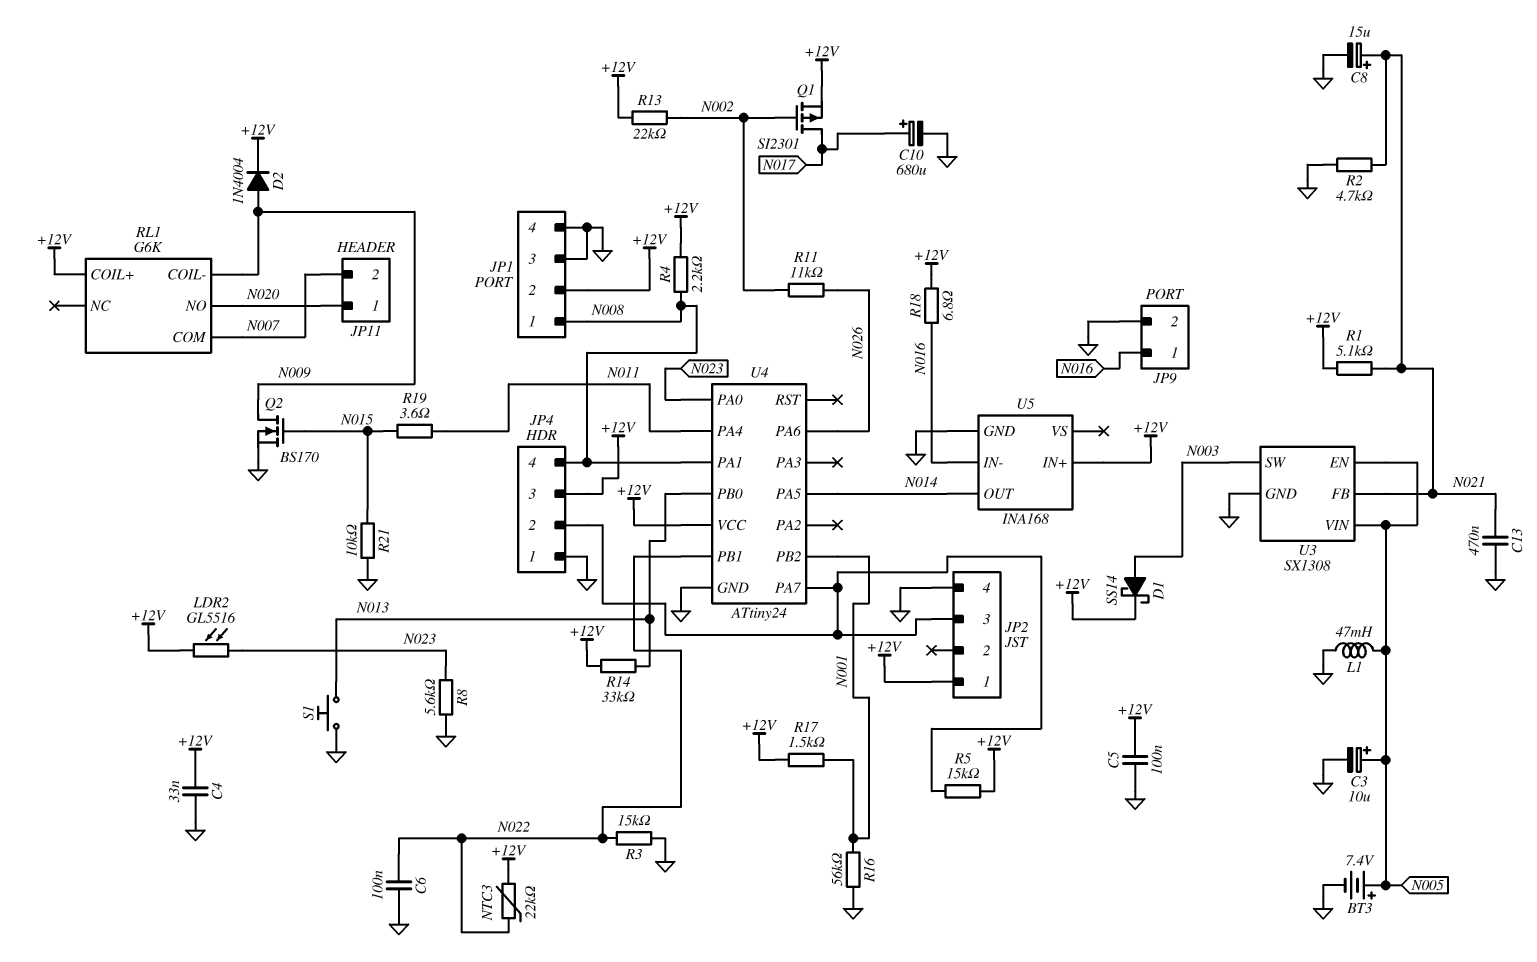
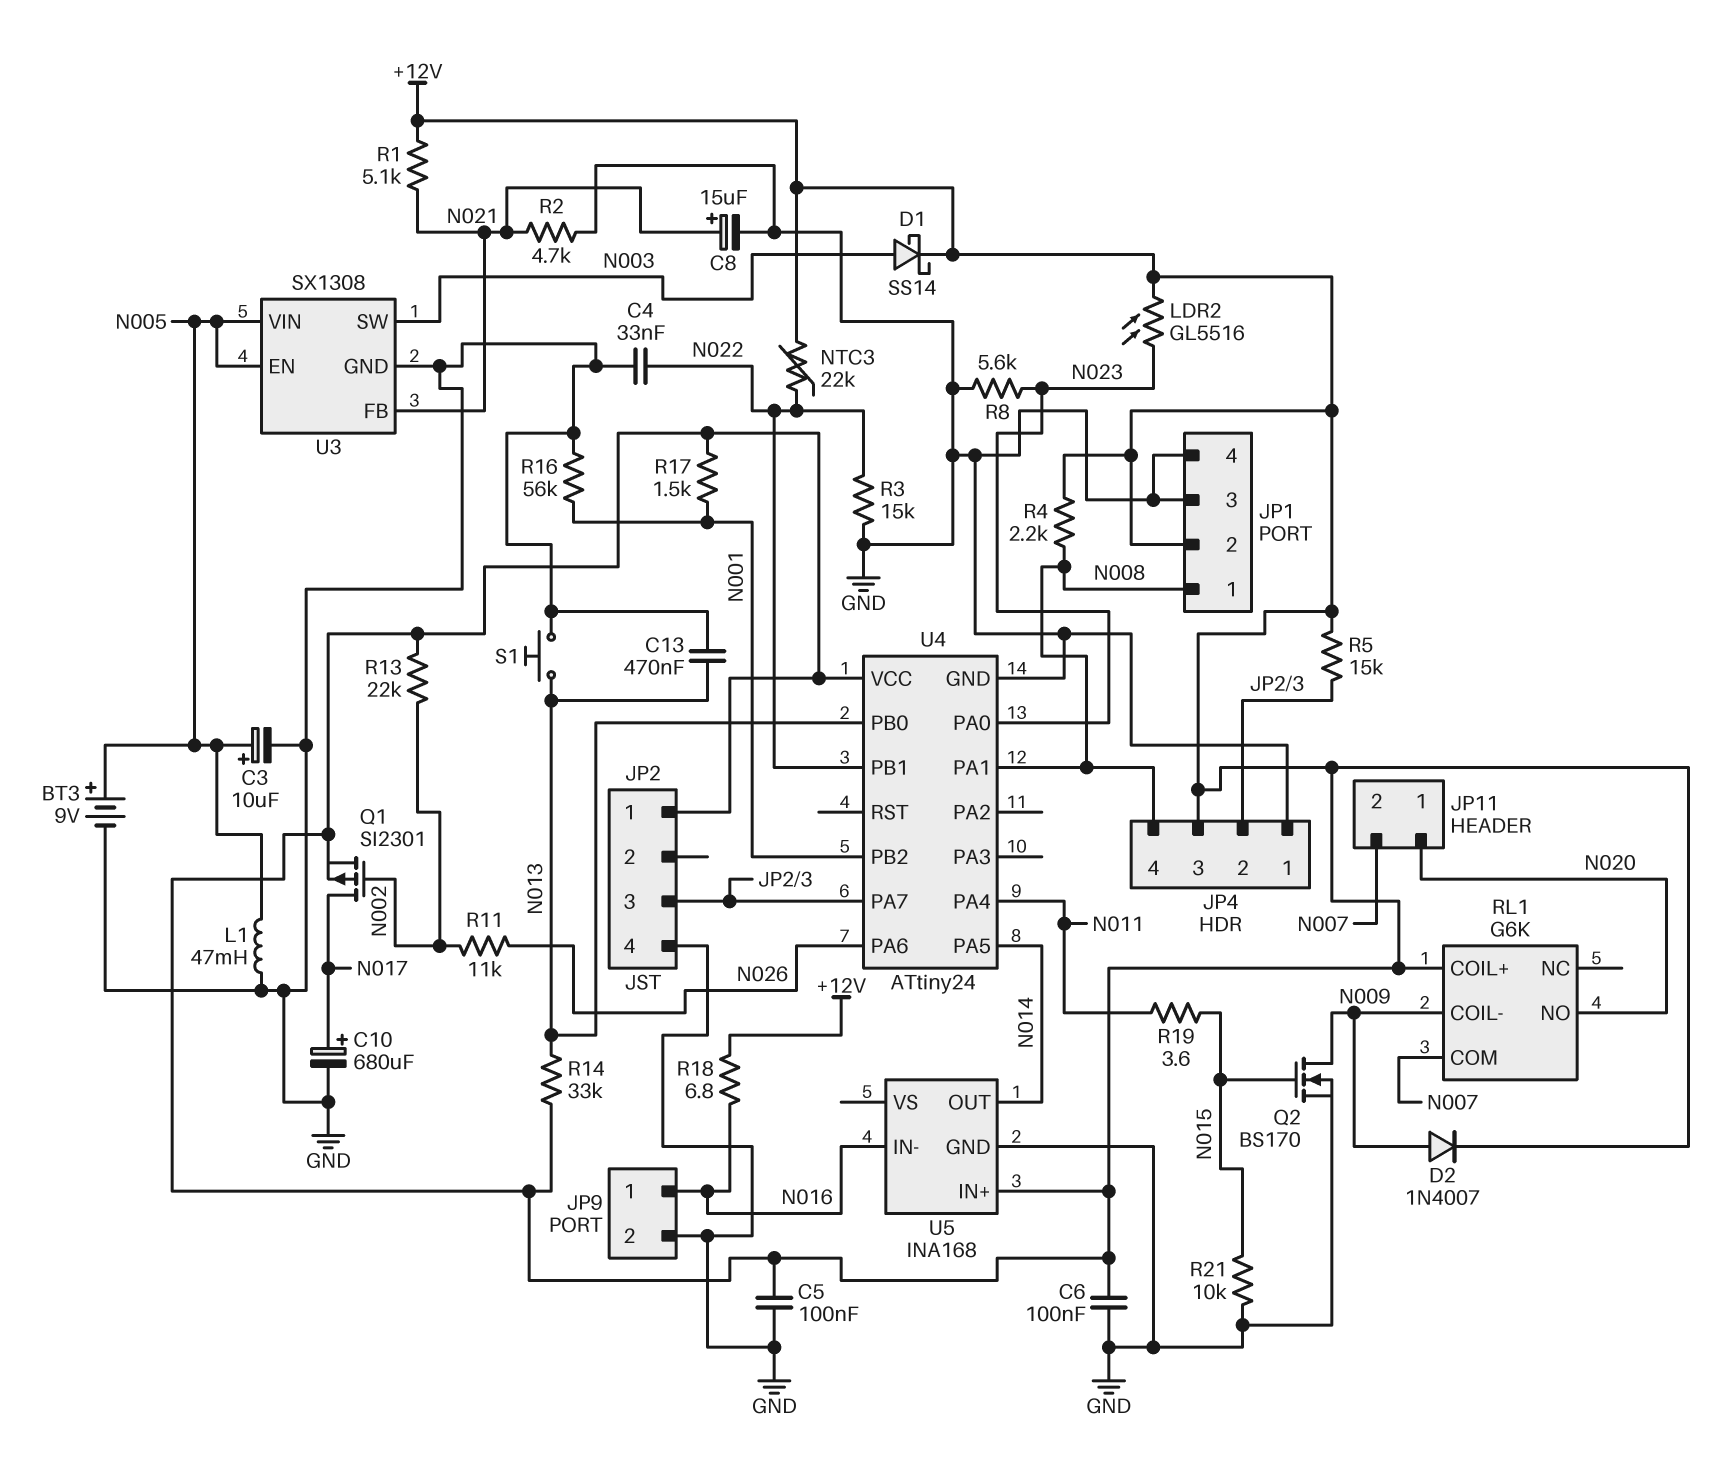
BT3: 7.4V (plus N005, minus GND) -> 9V (plus N005, minus GND)
C4: 33nF (+12V, GND) -> 33nF (GND, N022)
C6: 100nF (GND, N022) -> 100nF (+12V, GND)
C13: 470nF (GND, N021) -> 470nF (GND, N013)
D2: diode 1N4004 (A N009, K +12V) -> diode 1N4007 (A N009, K +12V)

